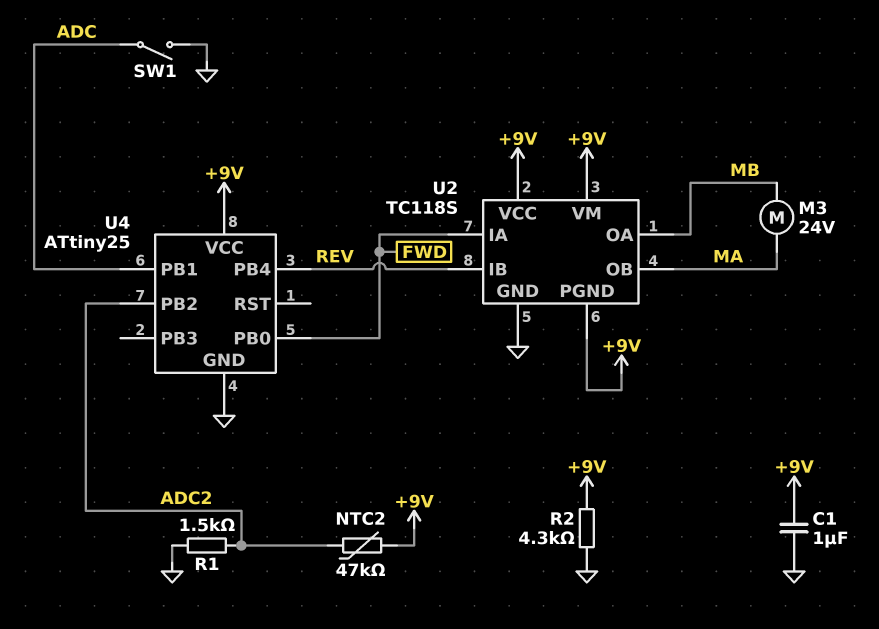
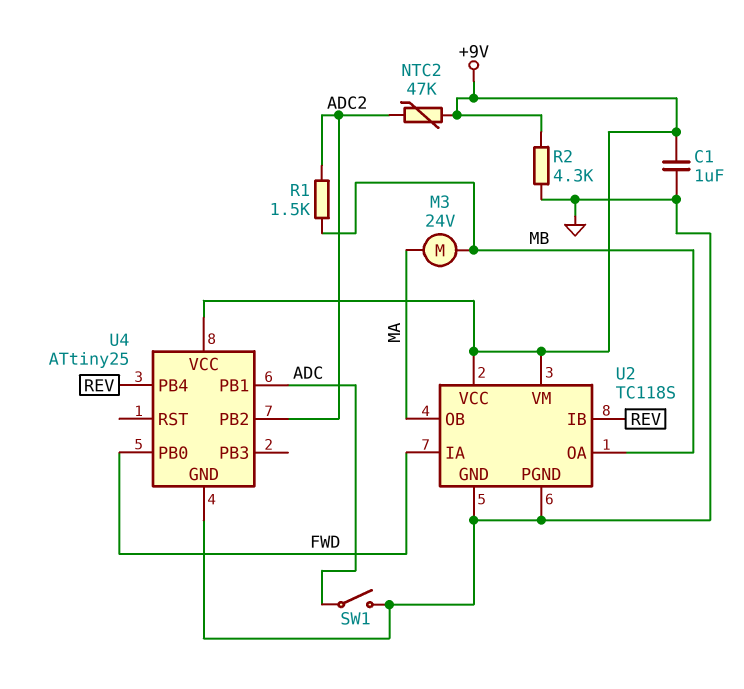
R1: 1.5k (ADC2, GND) -> 1.5k (ADC2, MB)
U2 pin PGND: +9V -> GND

